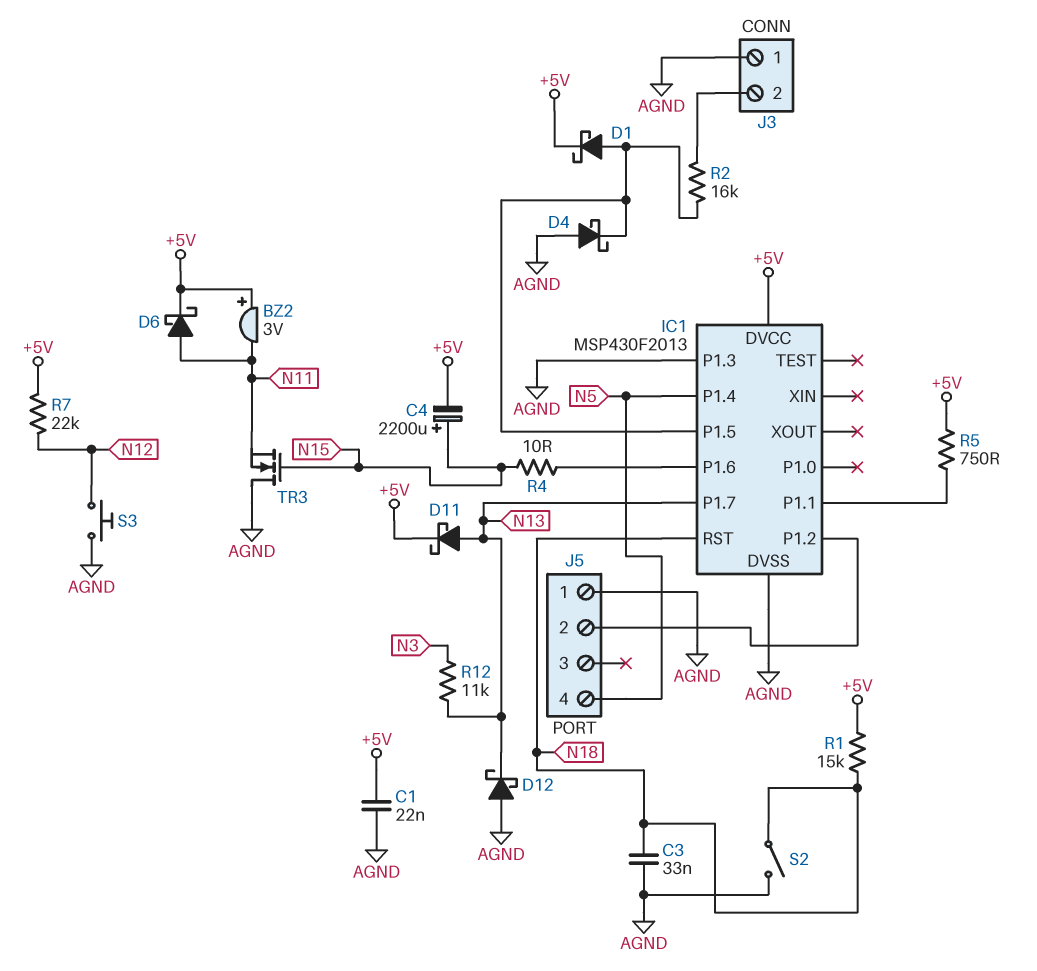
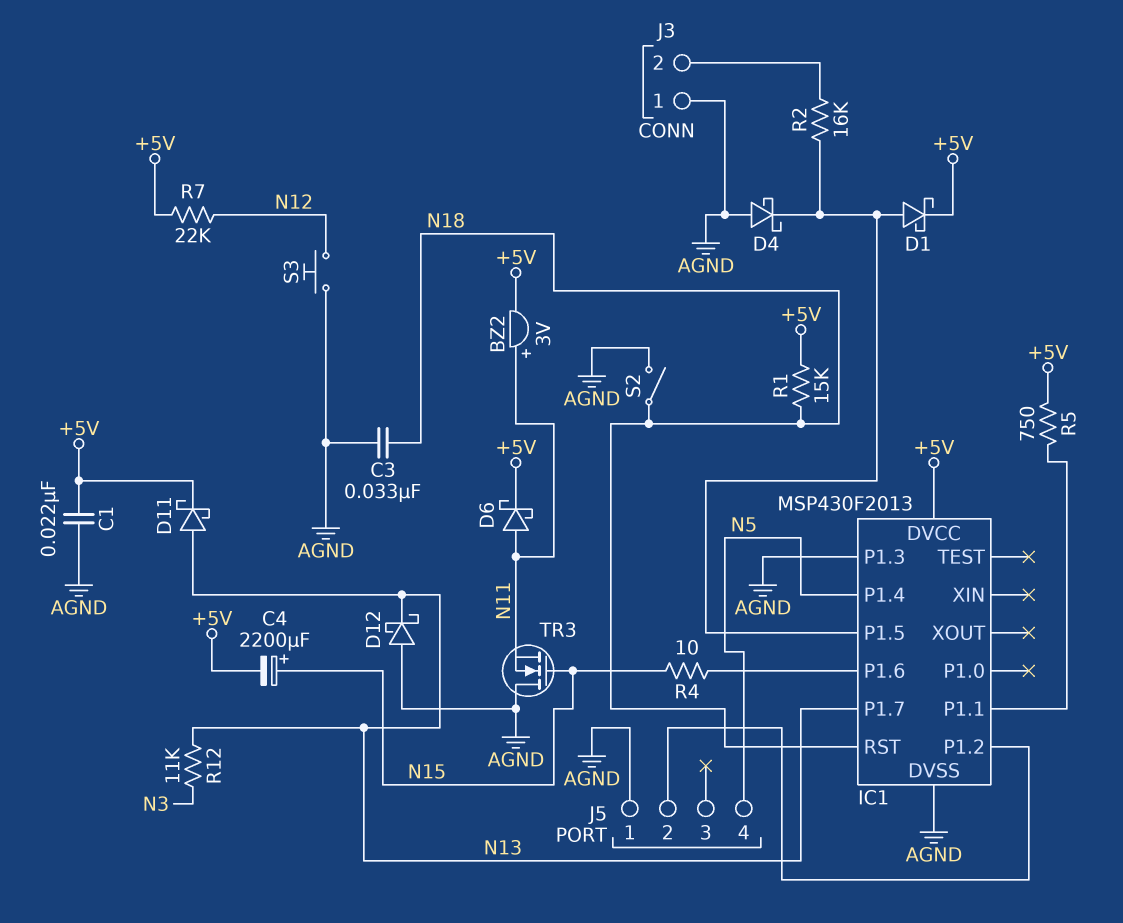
BZ2: buzzer 3V (plus +5V, minus N11) -> buzzer 3V (plus N11, minus +5V)

